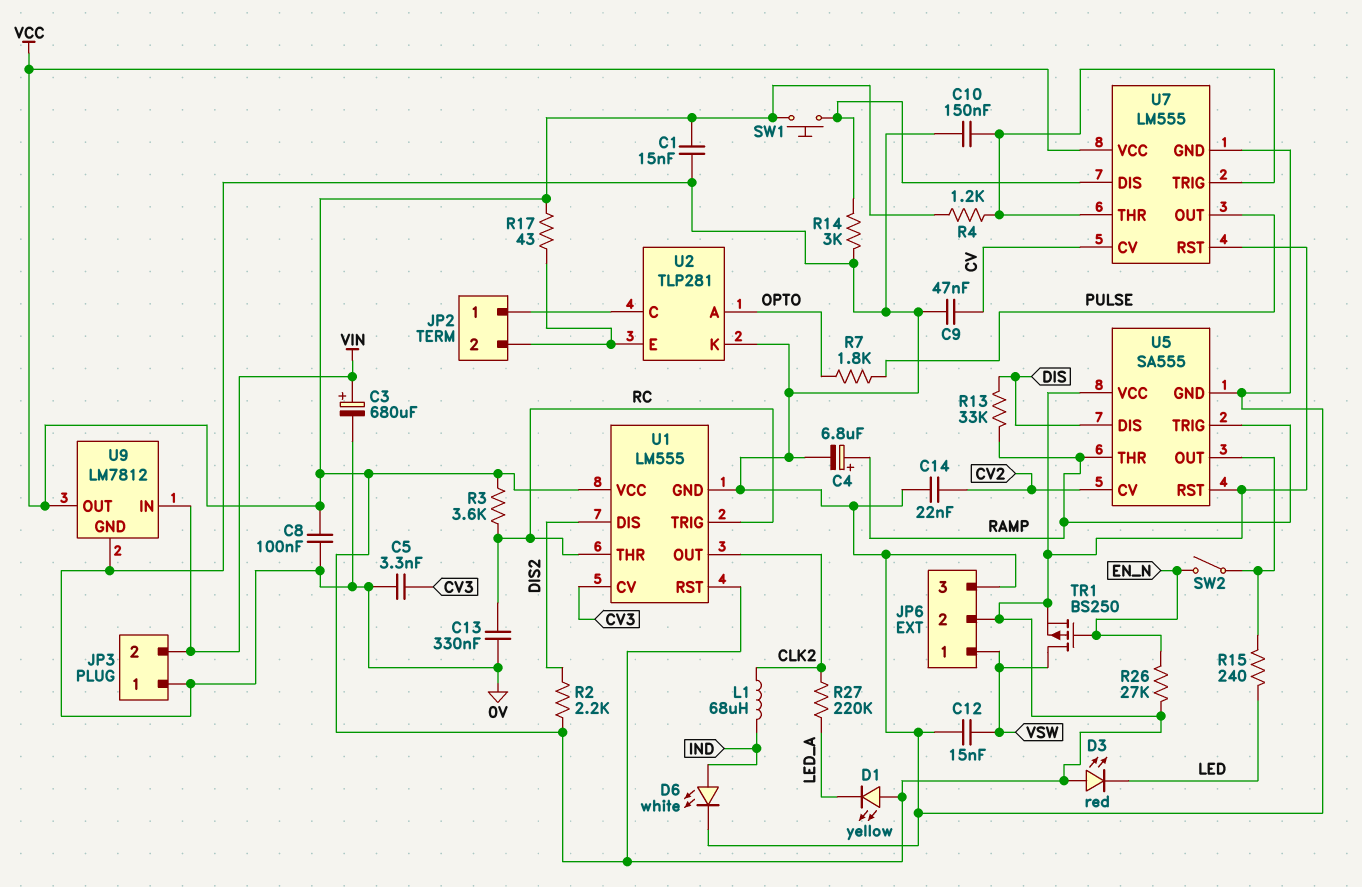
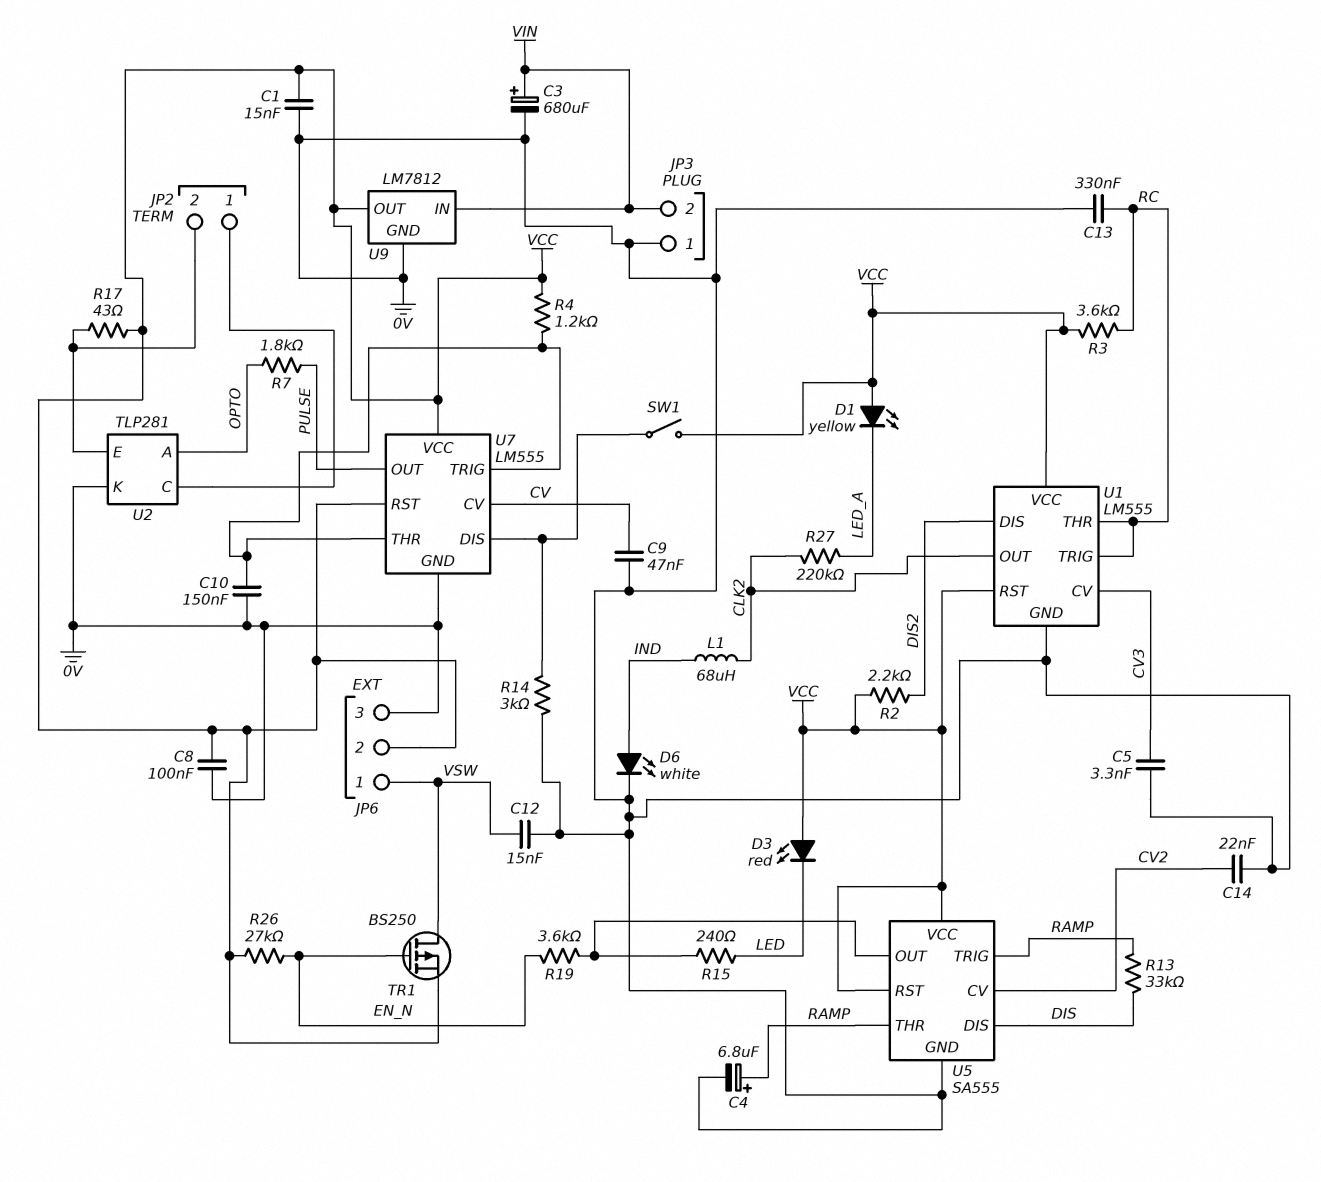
R19: none -> 3.6k (EN_N, U5/OUT)
SW1: button (U7/DIS, VCC) -> switch (U7/DIS, VCC)
SW2: switch (EN_N, U5/OUT) -> none

